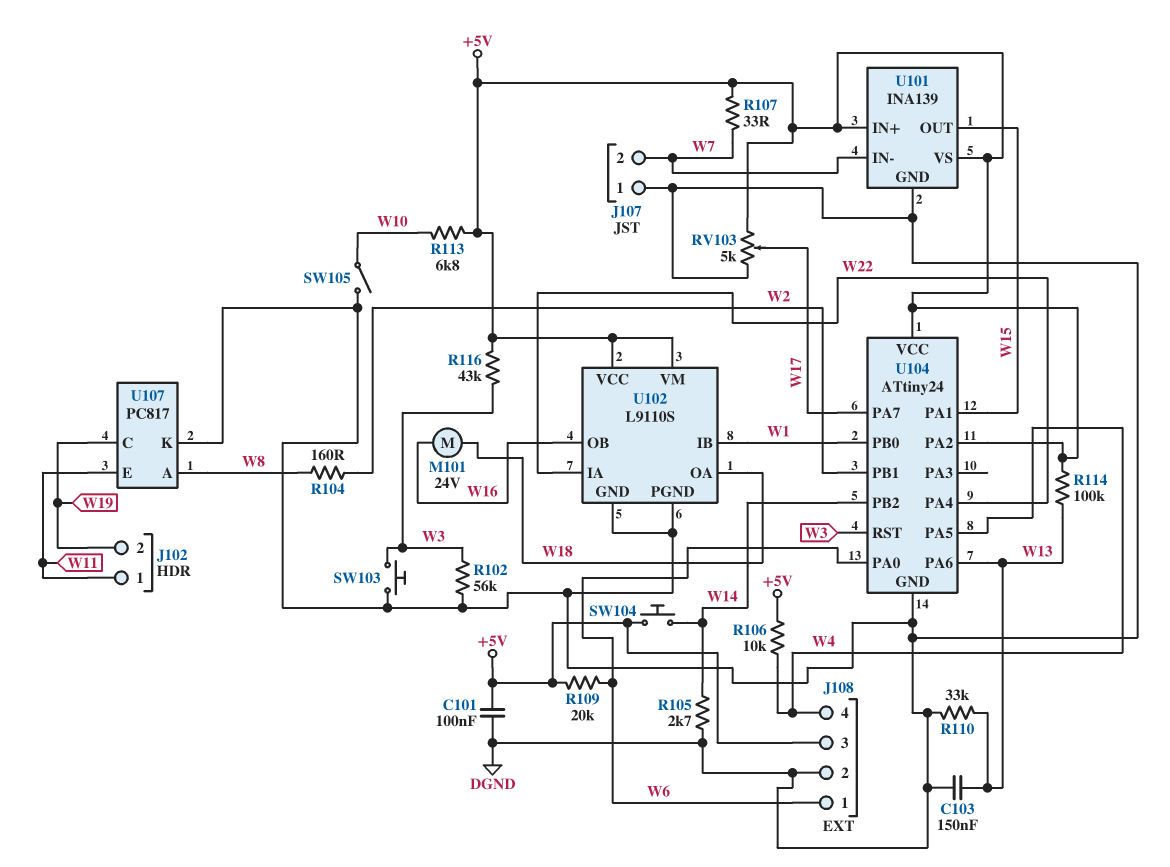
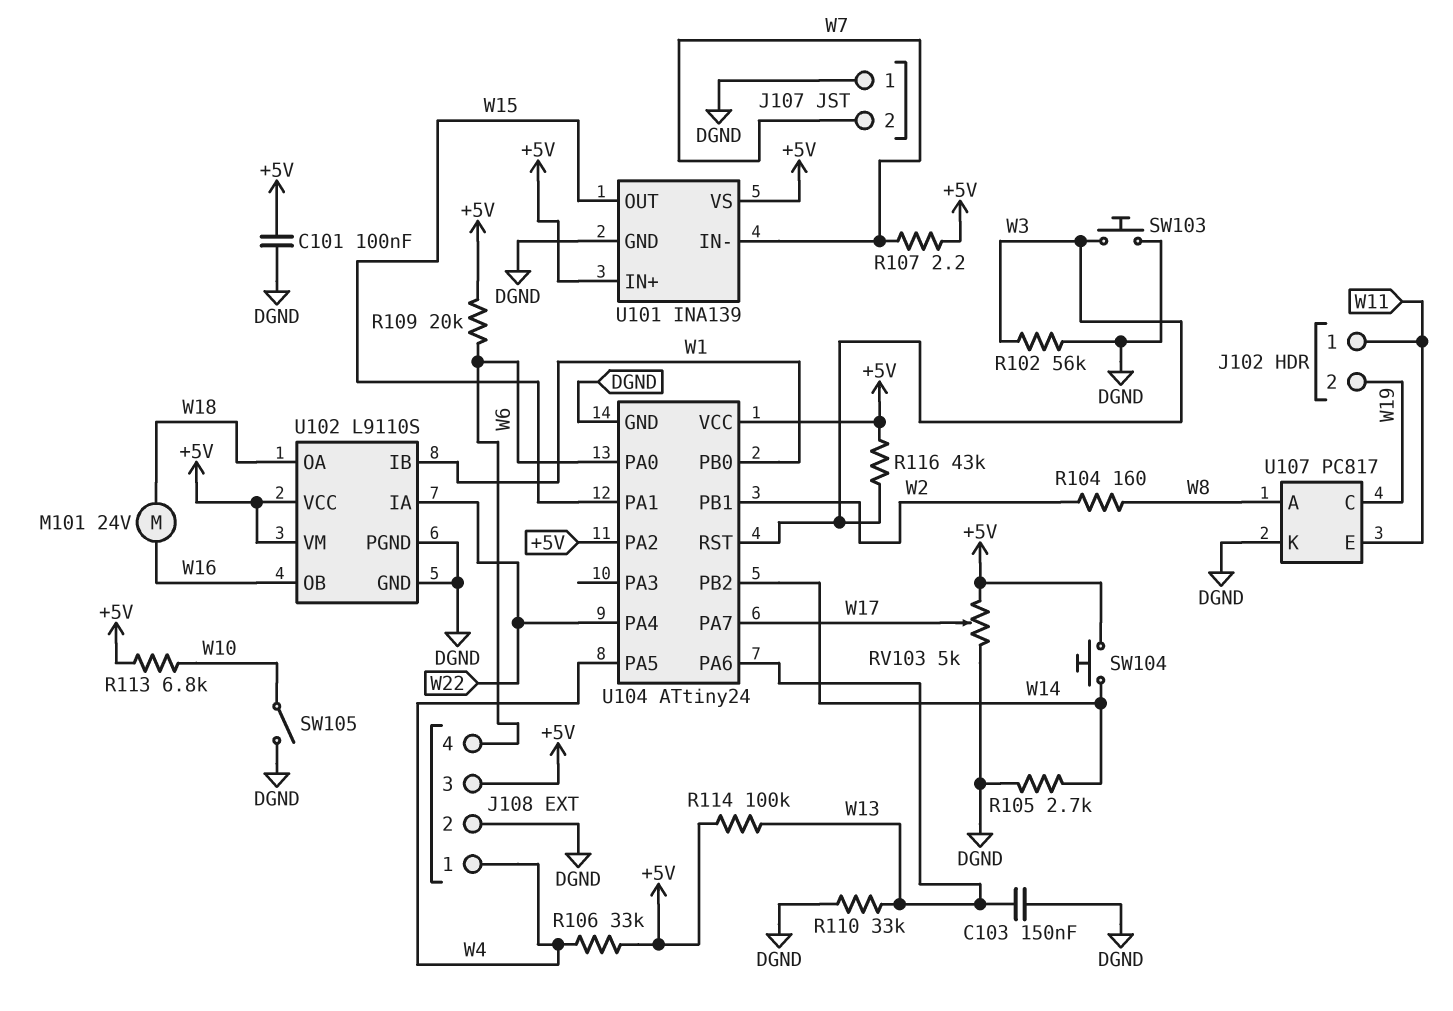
J108 pin 1: W6 -> W4
J108 pin 4: W4 -> W6
R106: 10k (+5V, W4) -> 33k (+5V, W4)
R107: 33 (+5V, W7) -> 2.2 (+5V, W7)

